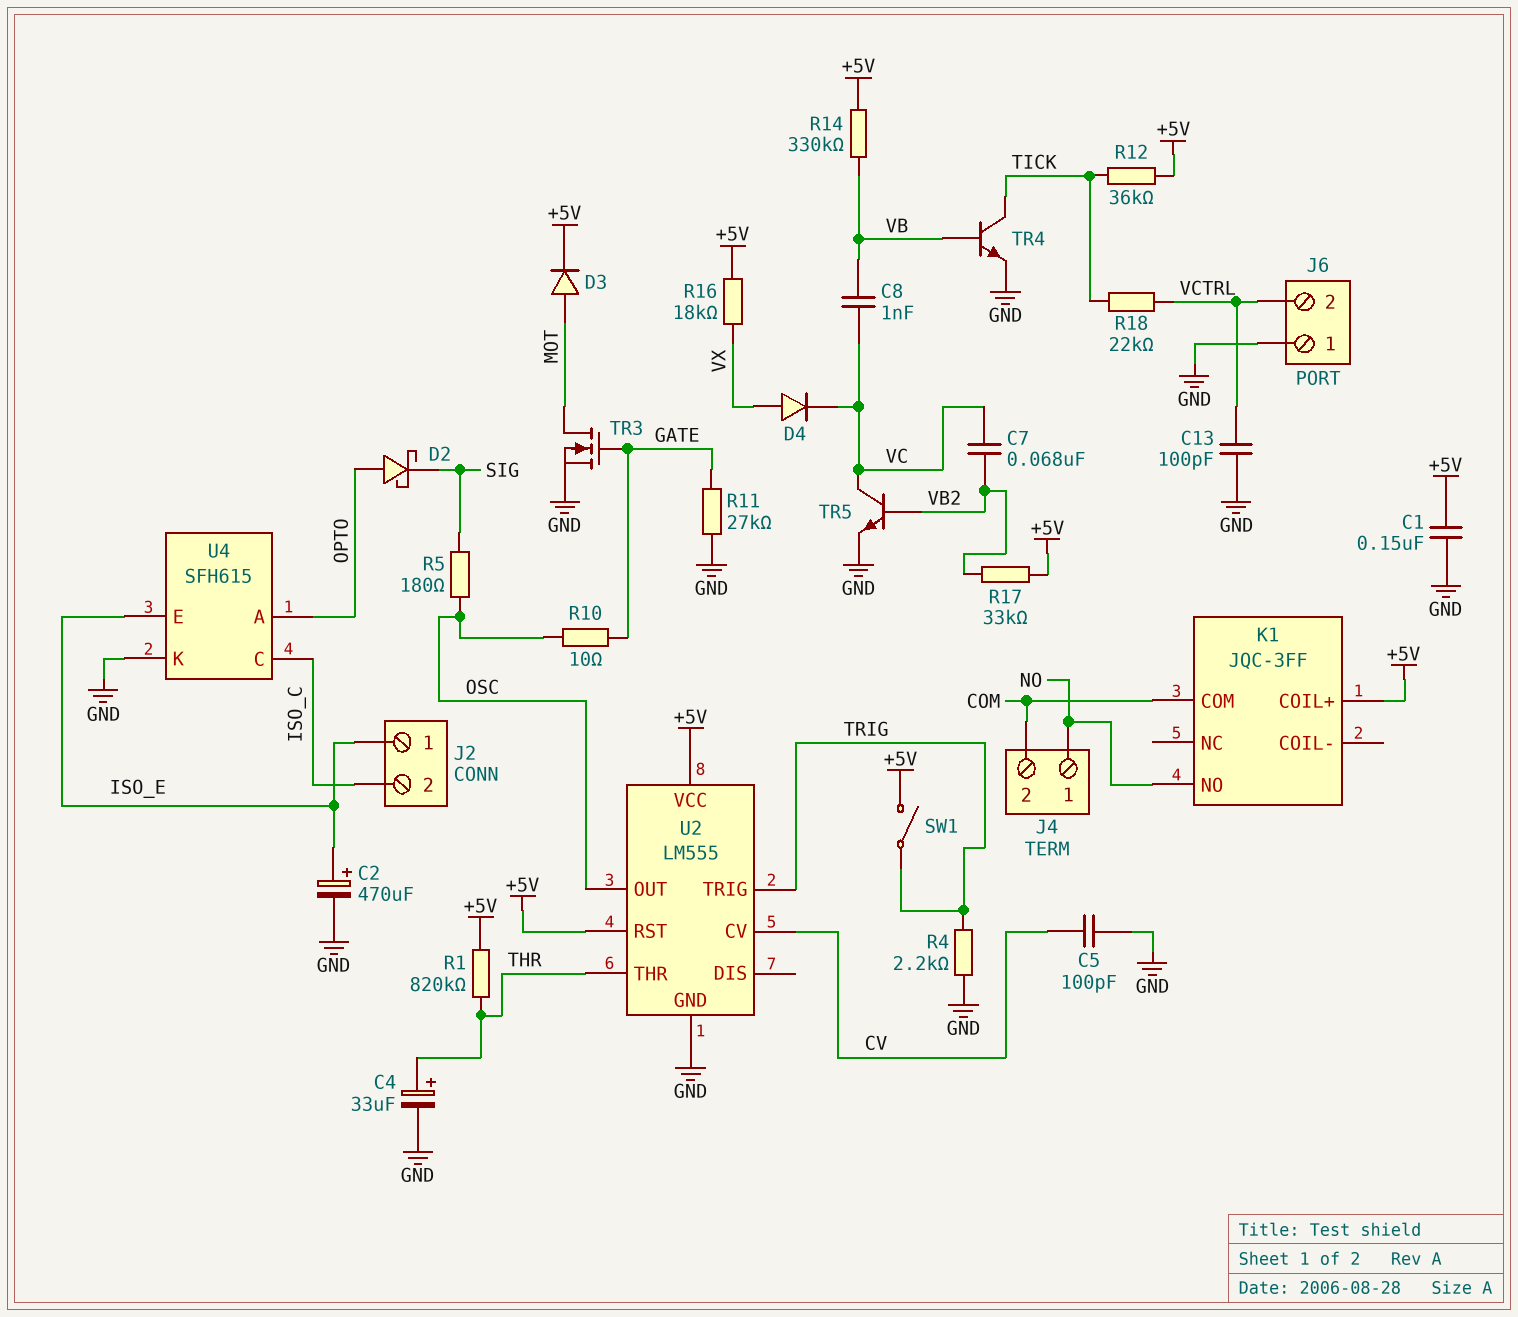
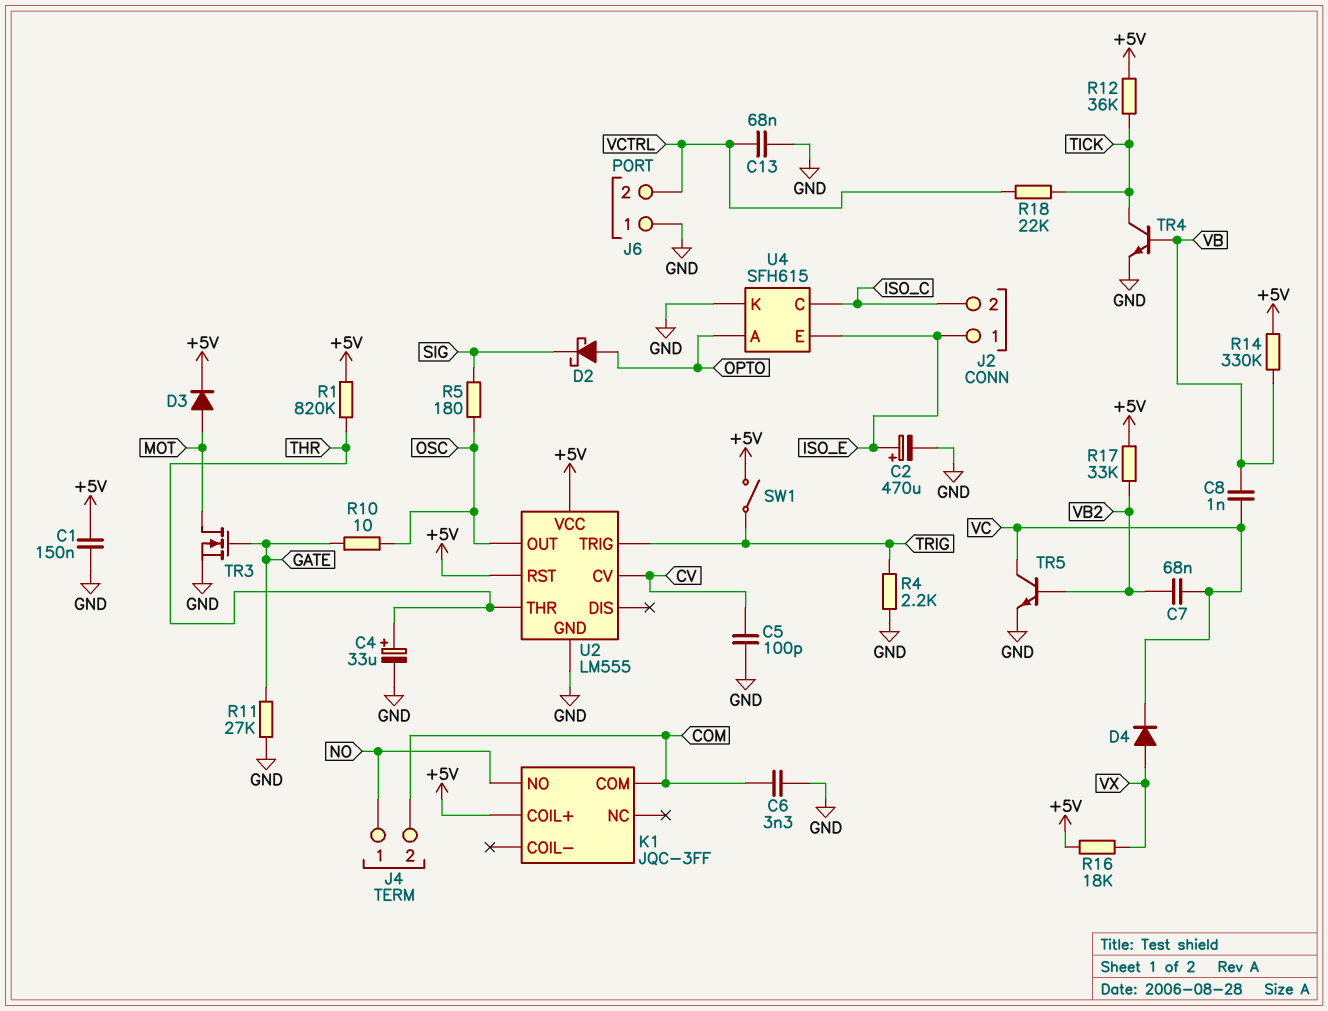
C6: none -> 3.3nF (COM, GND)
C13: 100pF (GND, VCTRL) -> 68nF (GND, VCTRL)

